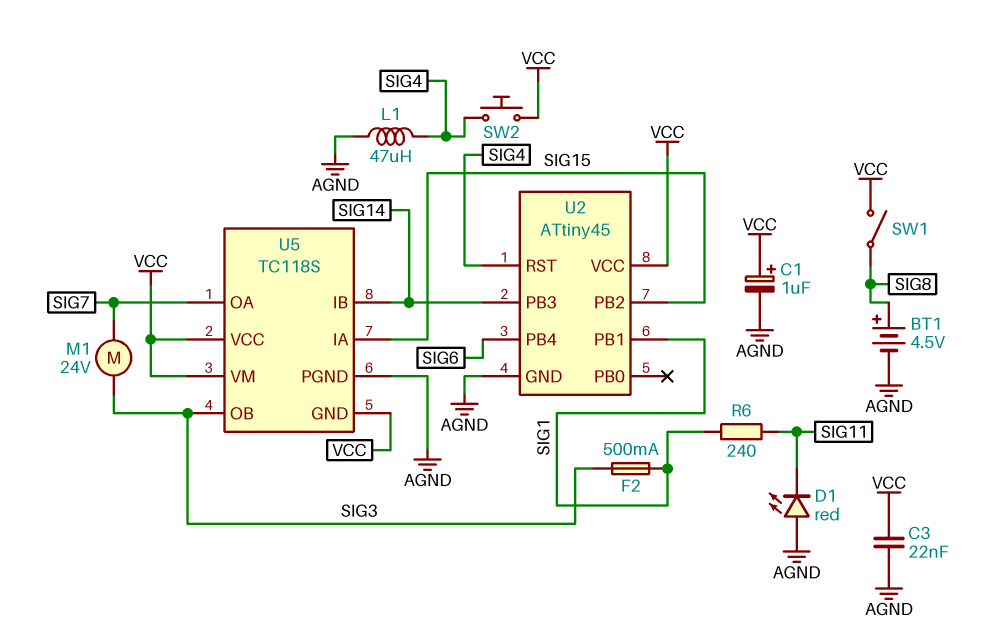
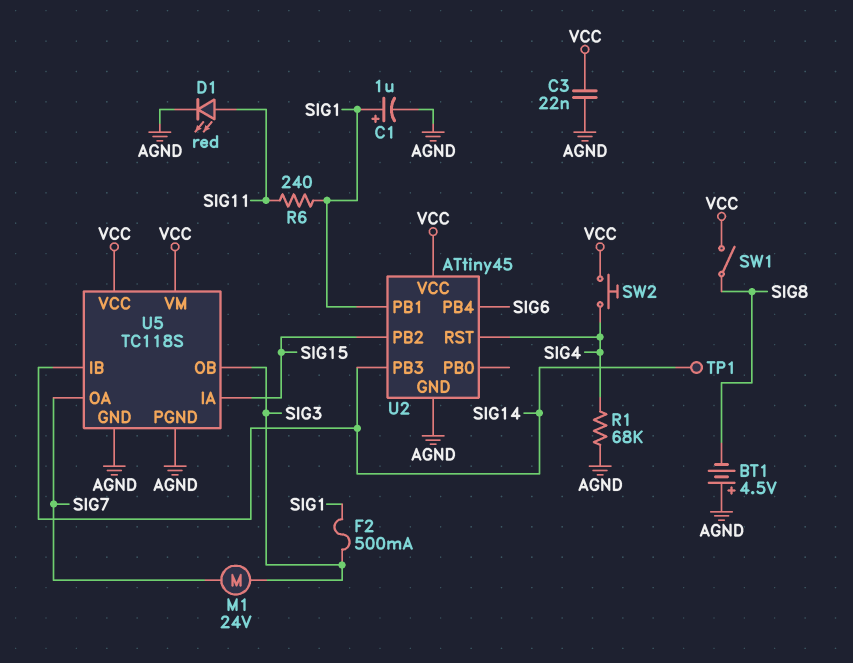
BT1: 4.5V (plus SIG8, minus AGND) -> 4.5V (plus AGND, minus SIG8)
C1: 1uF (plus VCC, minus AGND) -> 1uF (plus SIG1, minus AGND)
D1: LED red (A AGND, K SIG11) -> LED red (A SIG11, K AGND)
L1: 47uH (AGND, SIG4) -> none
R1: none -> 68k (AGND, SIG4)
TP1: none -> test point (SIG14)
U5 pin GND: VCC -> AGND

